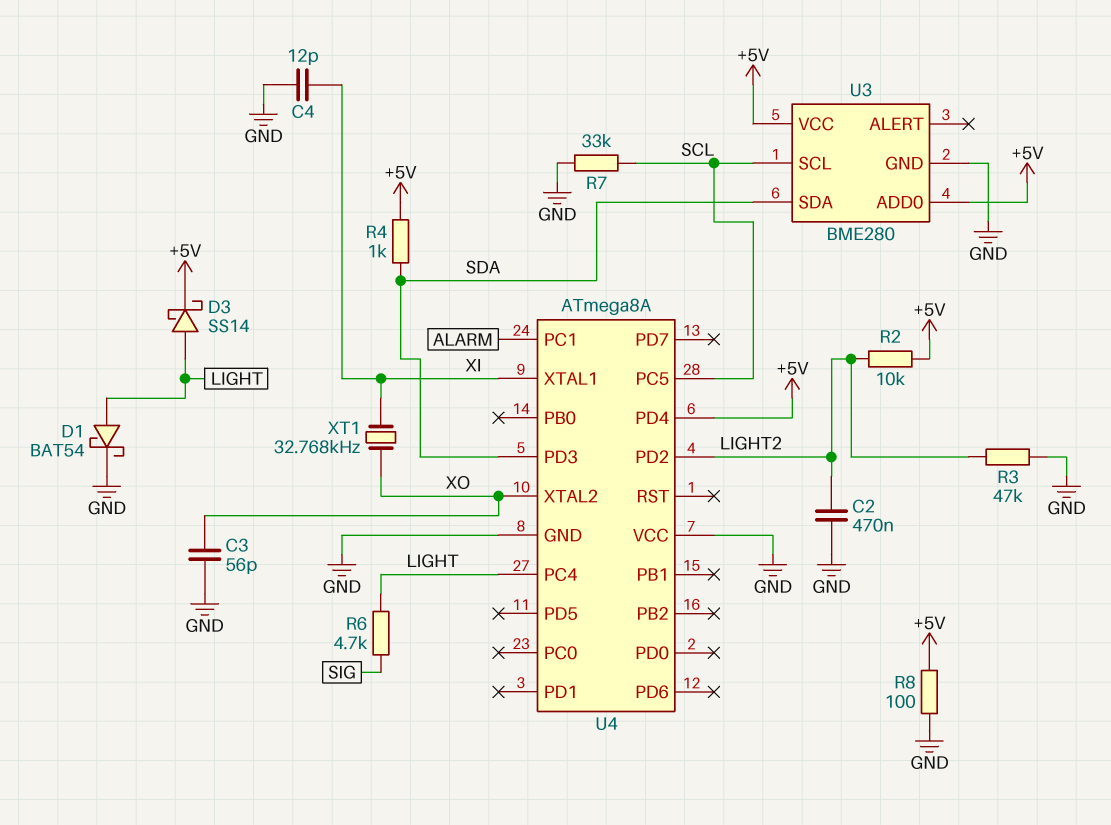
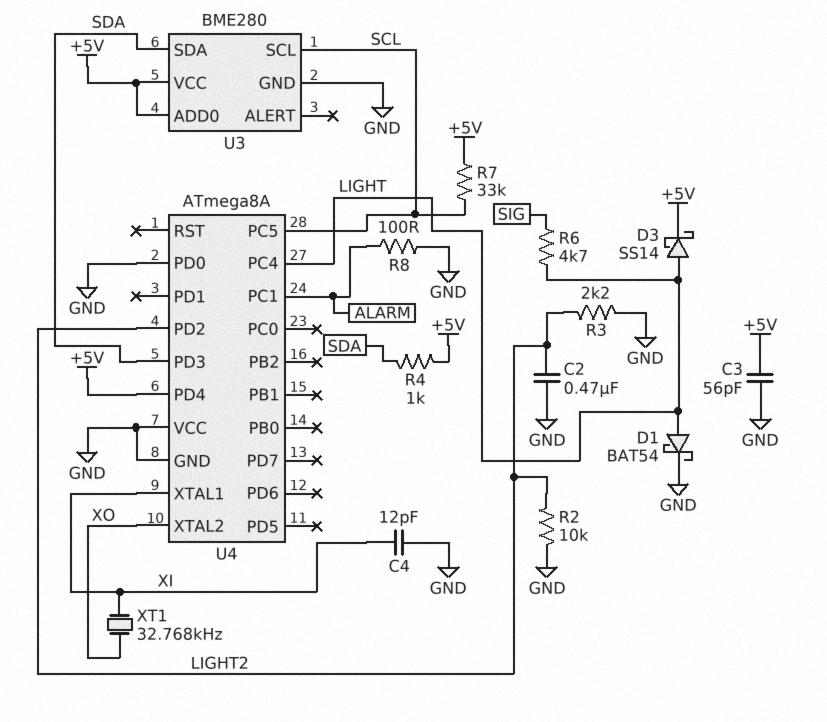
C3: 56pF (GND, XO) -> 56pF (+5V, GND)
R2: 10k (+5V, LIGHT2) -> 10k (GND, LIGHT2)
R3: 47k (GND, LIGHT2) -> 2.2k (GND, LIGHT2)
R7: 33k (GND, SCL) -> 33k (+5V, SCL)
R8: 100 (+5V, GND) -> 100 (ALARM, GND)
U4 pin PD0: none -> GND

